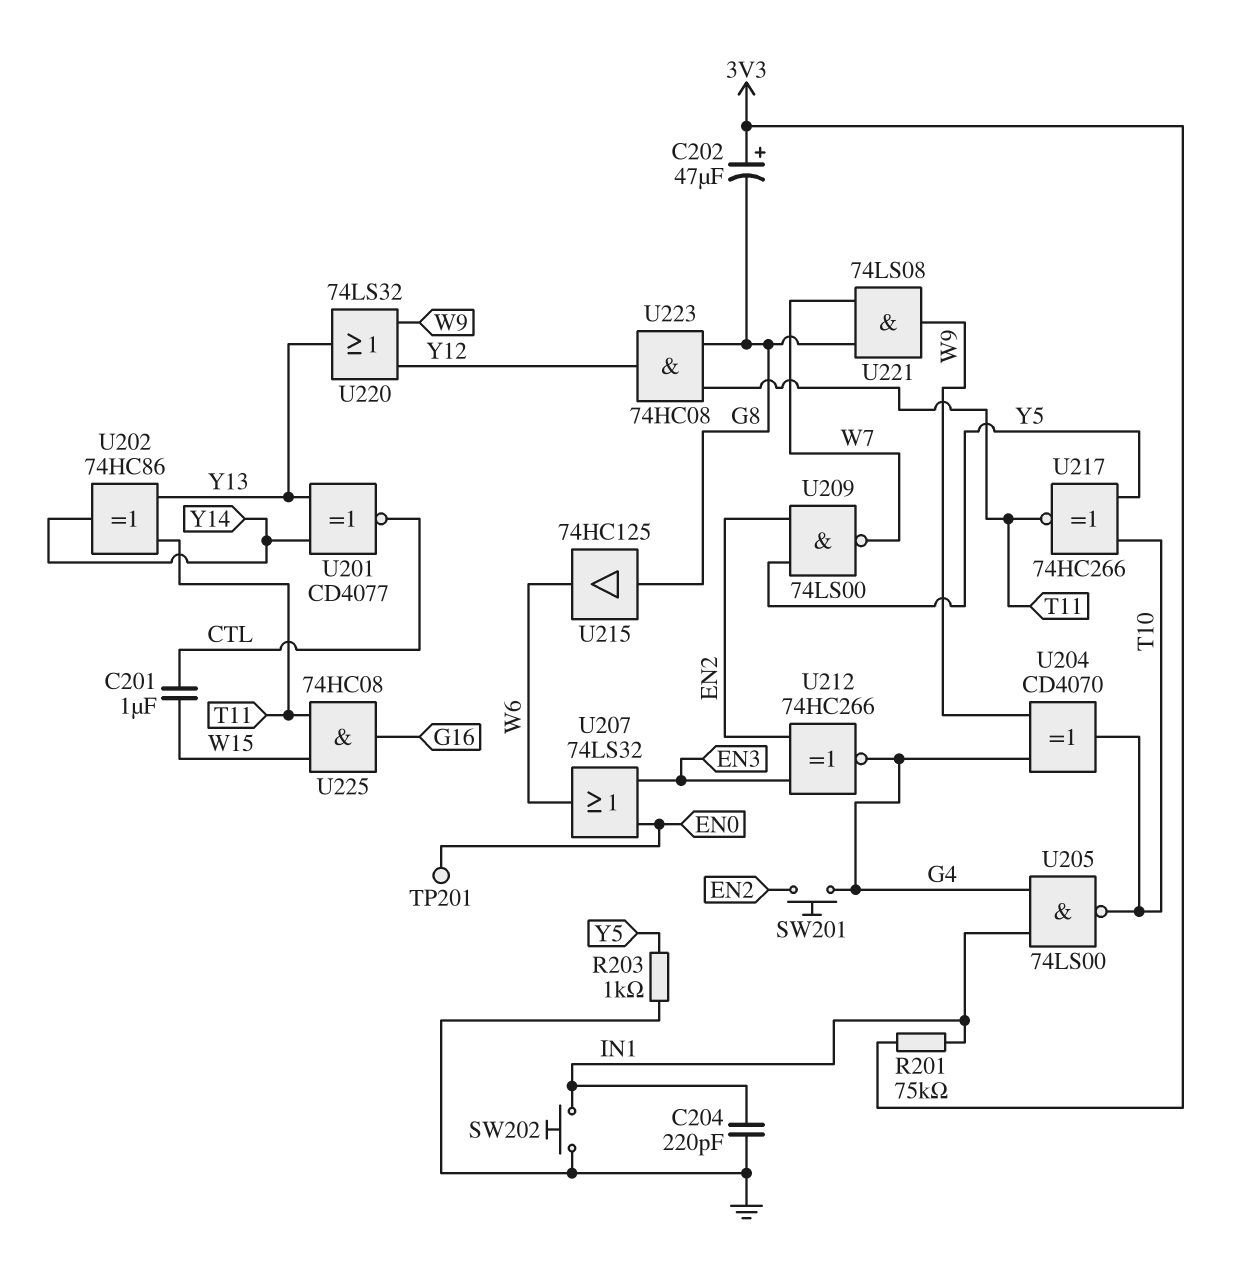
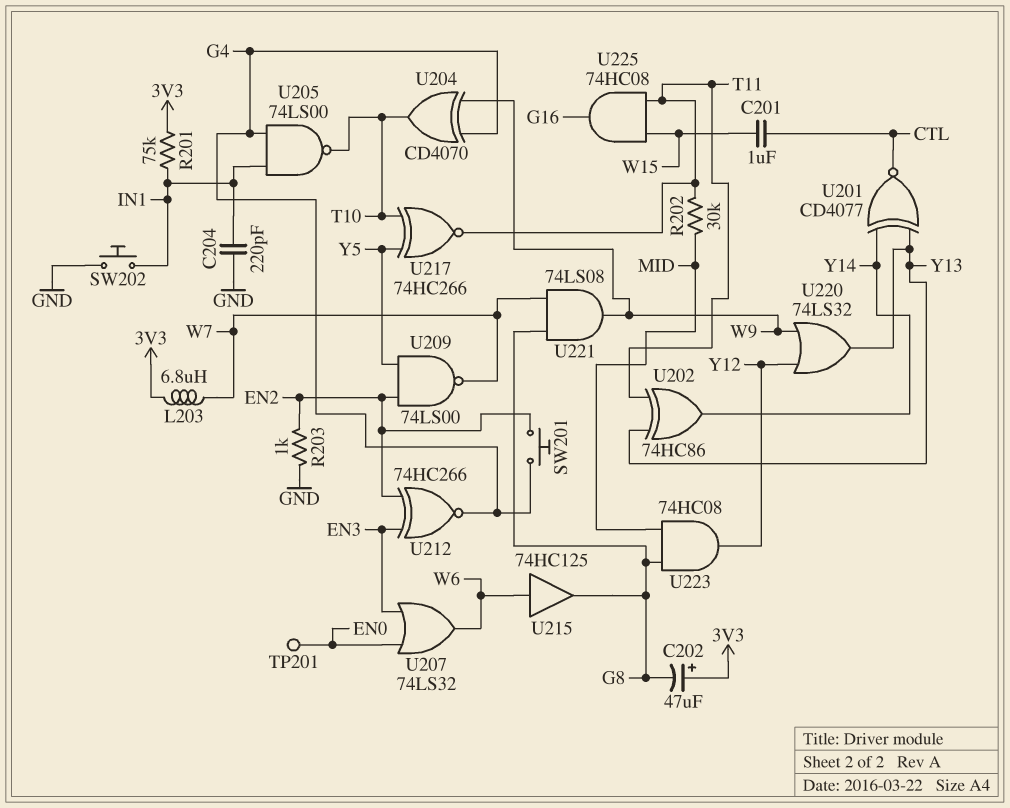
L203: none -> 6.8uH (3V3, W7)
R202: none -> 30k (MID, T11)
R203: 1k (GND, Y5) -> 1k (EN2, GND)
U215: buffer 74HC125 (in G8, out W6) -> buffer 74HC125 (in W6, out G8)
U223: AND 74HC08 (in G8, in T11, out Y12) -> AND 74HC08 (in G8, in MID, out Y12)

